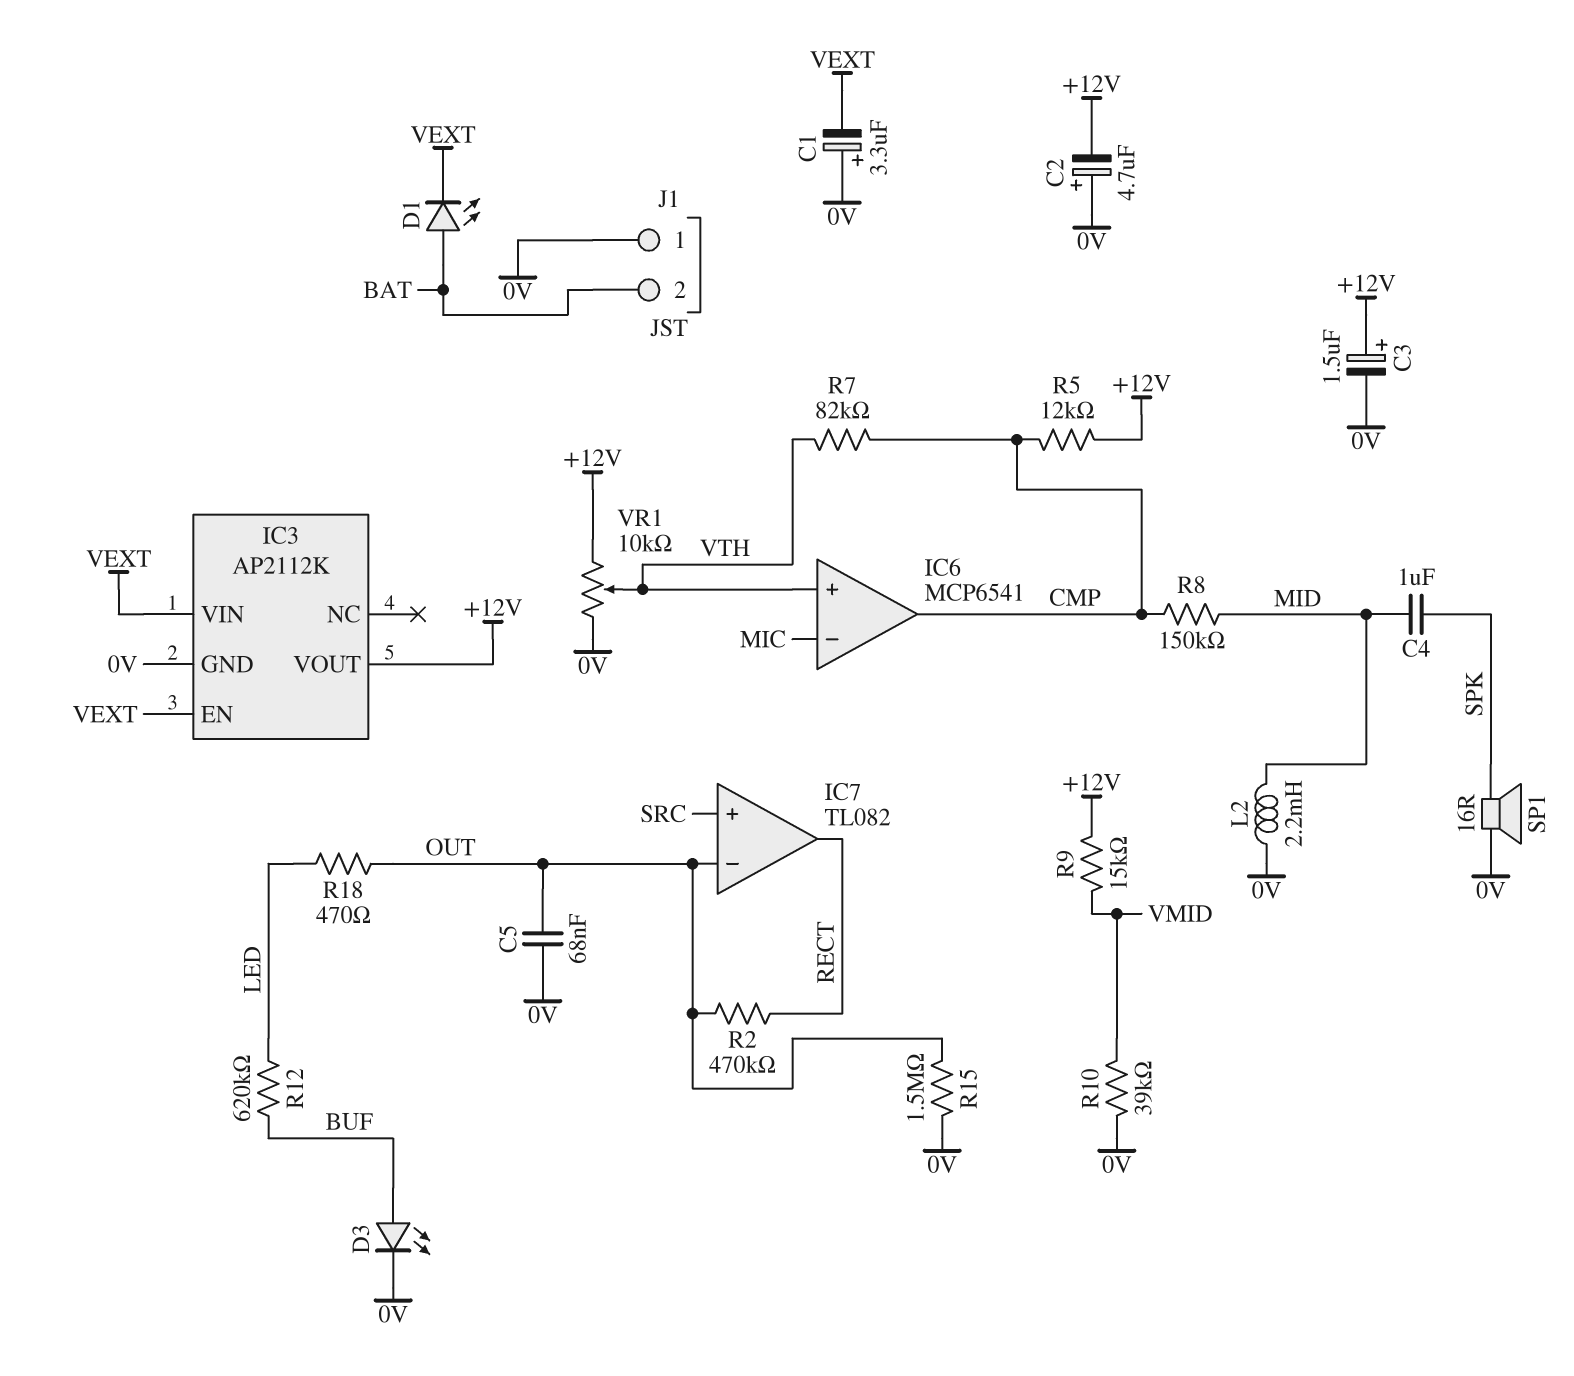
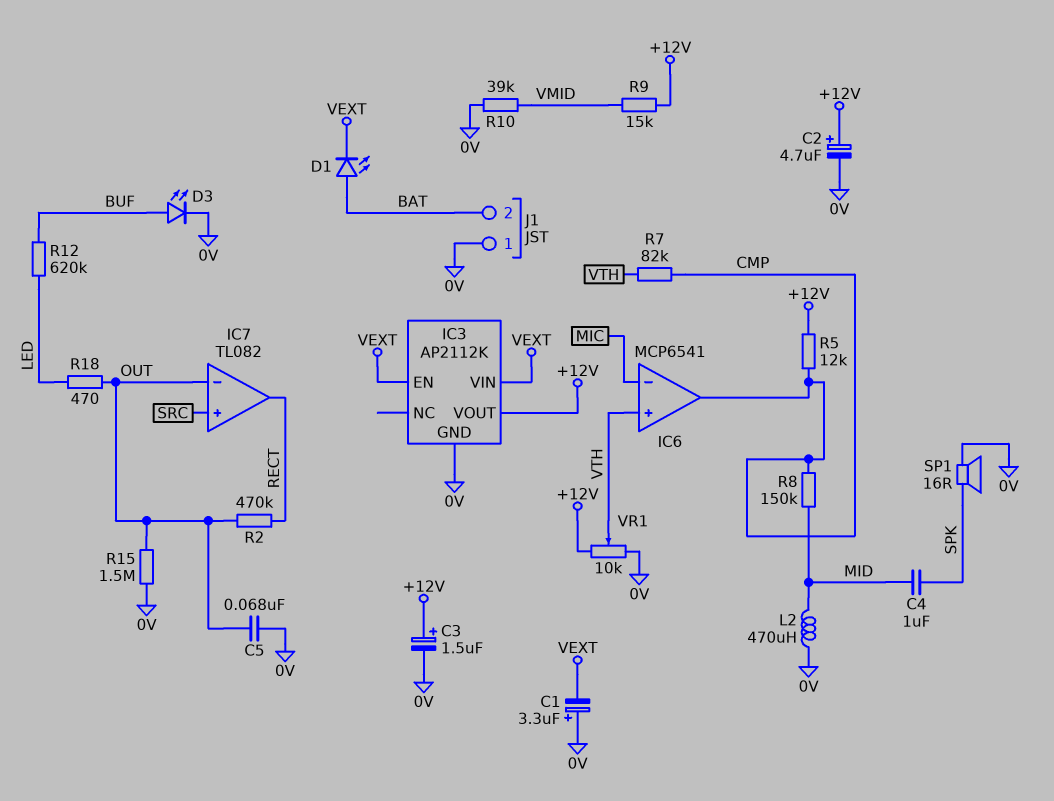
C2: 4.7uF (plus 0V, minus +12V) -> 4.7uF (plus +12V, minus 0V)
L2: 2.2mH (0V, MID) -> 470uH (0V, MID)

